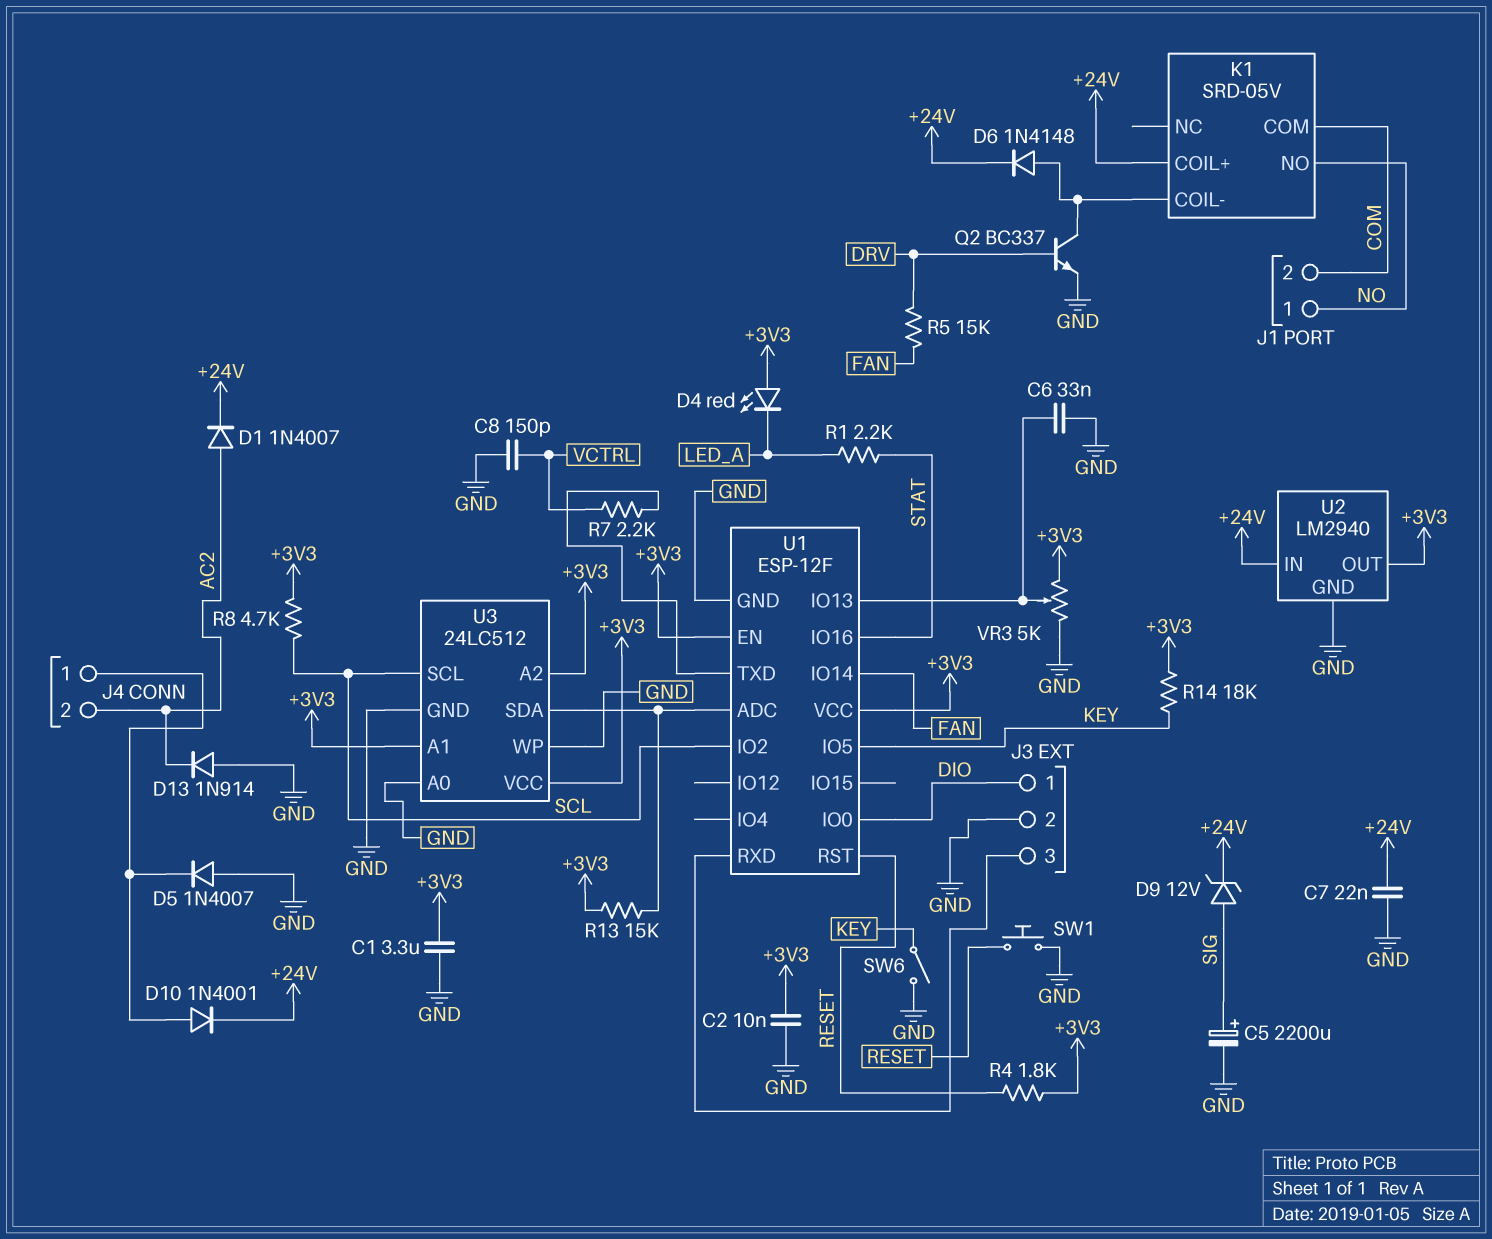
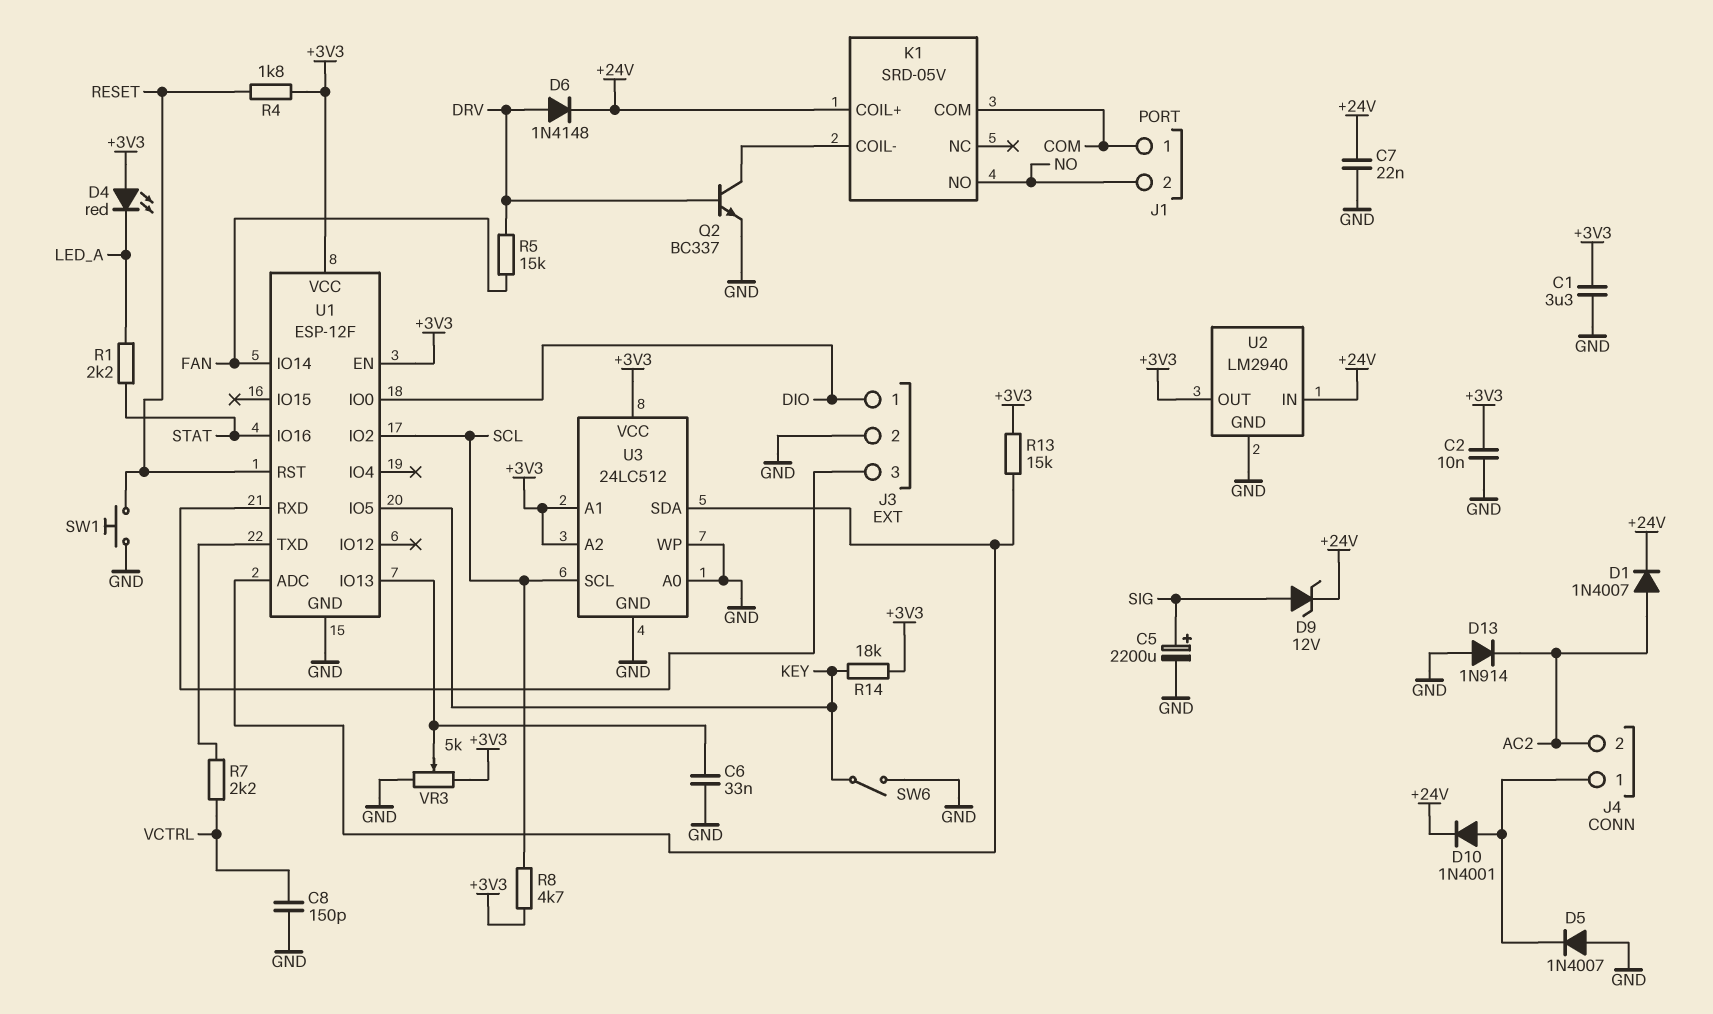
D6: diode 1N4148 (A K1/COIL-, K +24V) -> diode 1N4148 (A DRV, K +24V)
J1 pin 1: NO -> COM
J1 pin 2: COM -> NO

